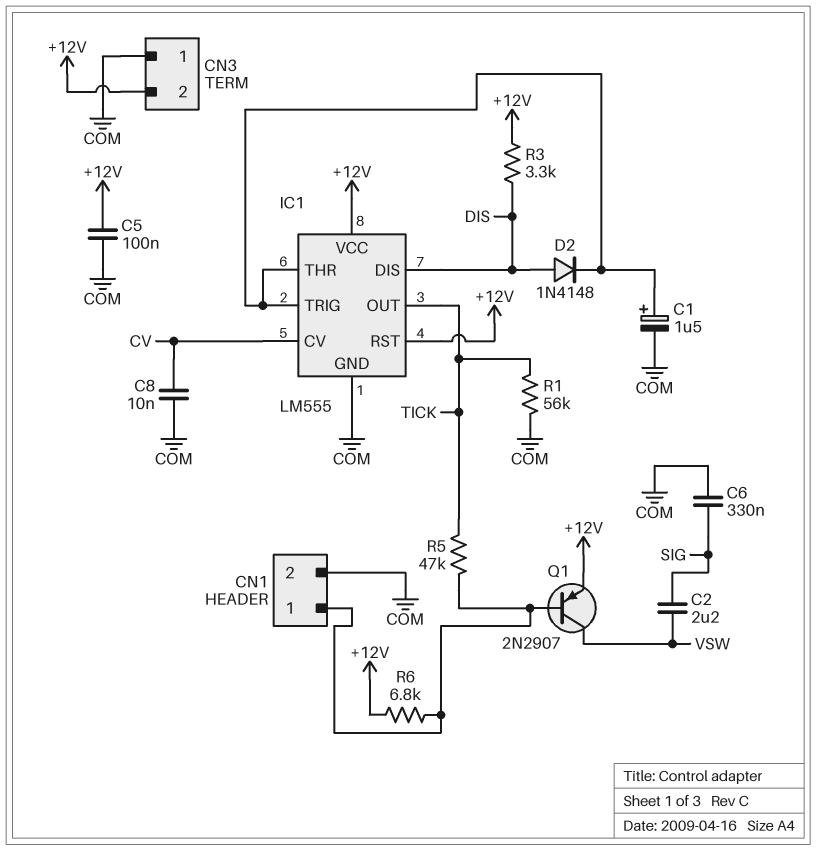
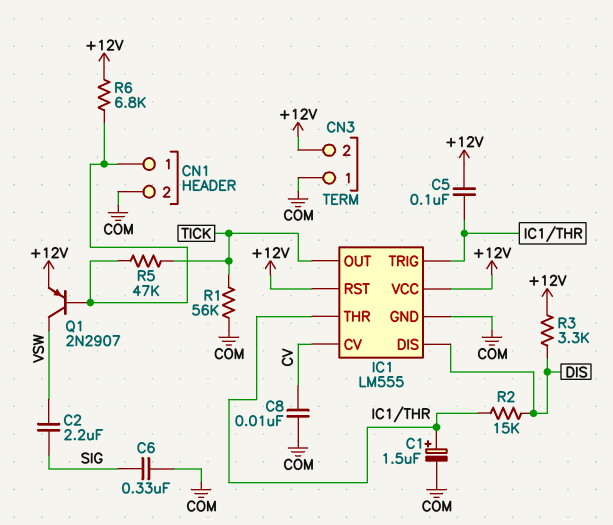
C5: 100nF (+12V, COM) -> 100nF (+12V, IC1/THR)
D2: diode 1N4148 (A DIS, K IC1/THR) -> none
R2: none -> 15k (DIS, IC1/THR)

